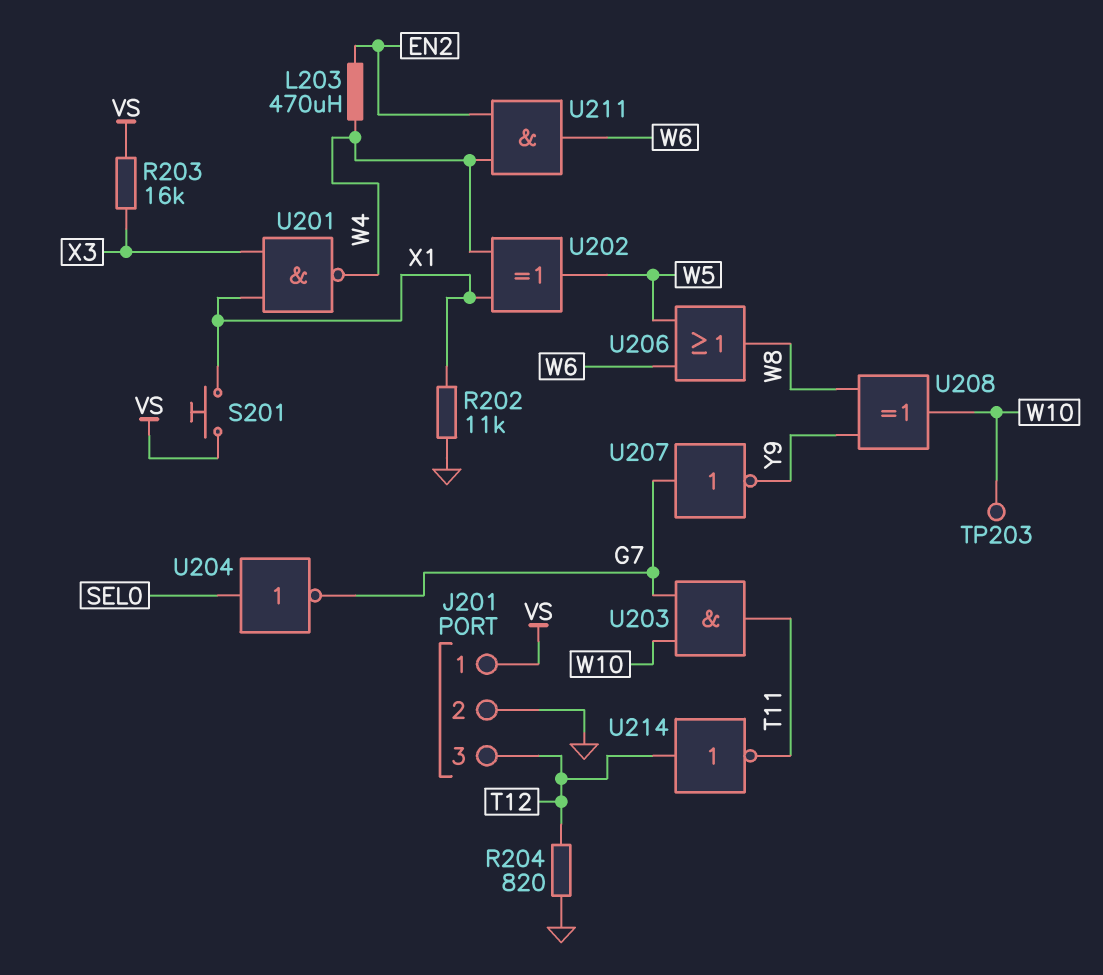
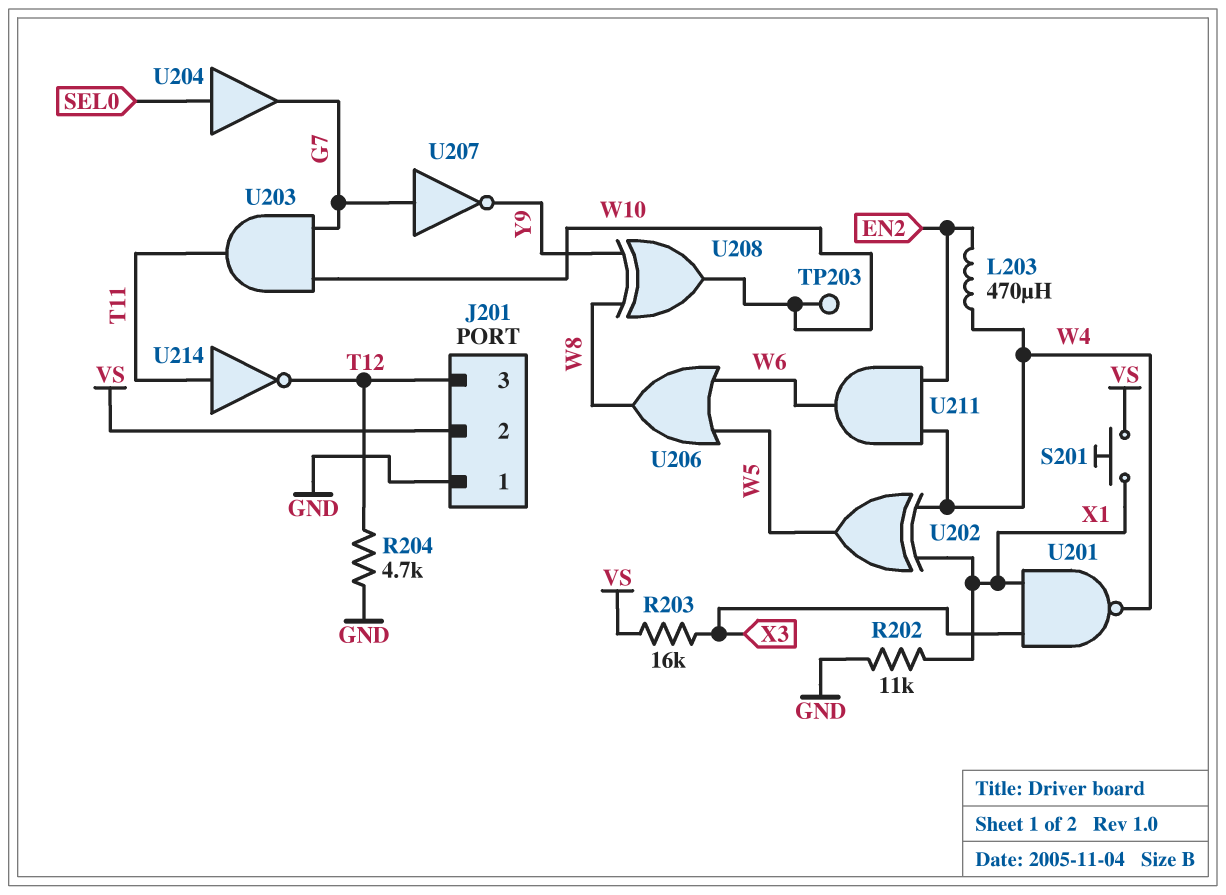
J201 pin 1: VS -> GND
J201 pin 2: GND -> VS
R204: 820 (GND, T12) -> 4.7k (GND, T12)
U204: NOT (in SEL0, out G7) -> buffer (in SEL0, out G7)
U214: NOT (in T12, out T11) -> NOT (in T11, out T12)

